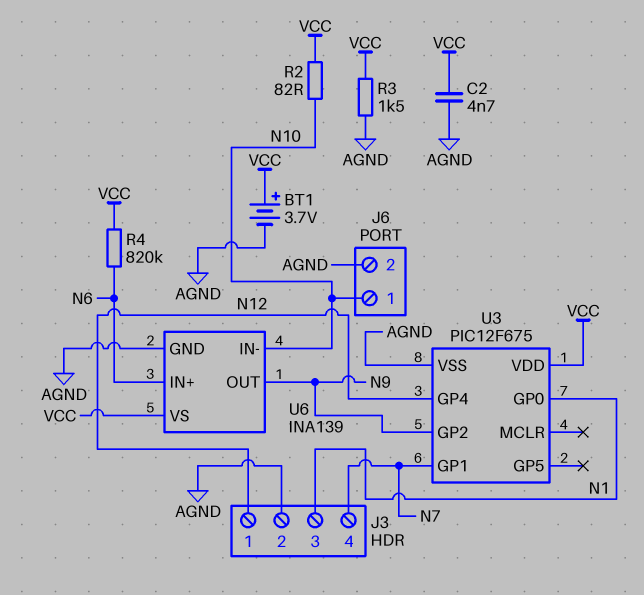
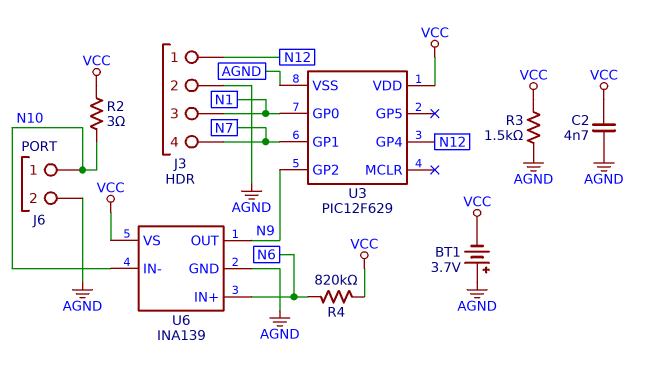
BT1: 3.7V (plus VCC, minus AGND) -> 3.7V (plus AGND, minus VCC)
R2: 82 (N10, VCC) -> 3 (N10, VCC)
U3: PIC12F675 -> PIC12F629

